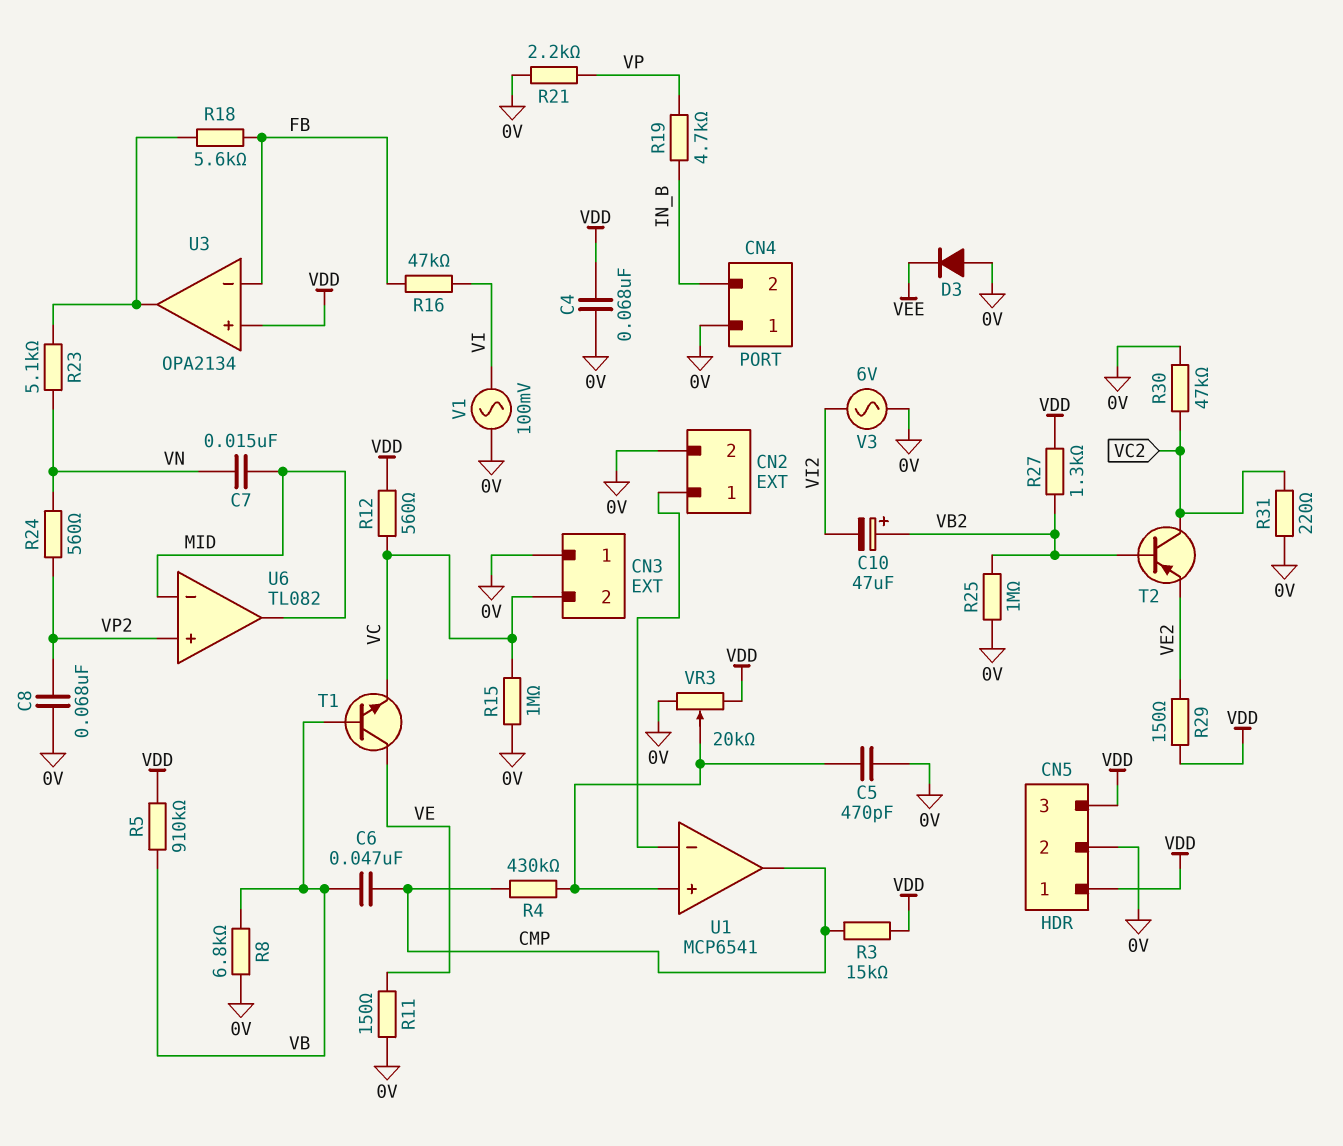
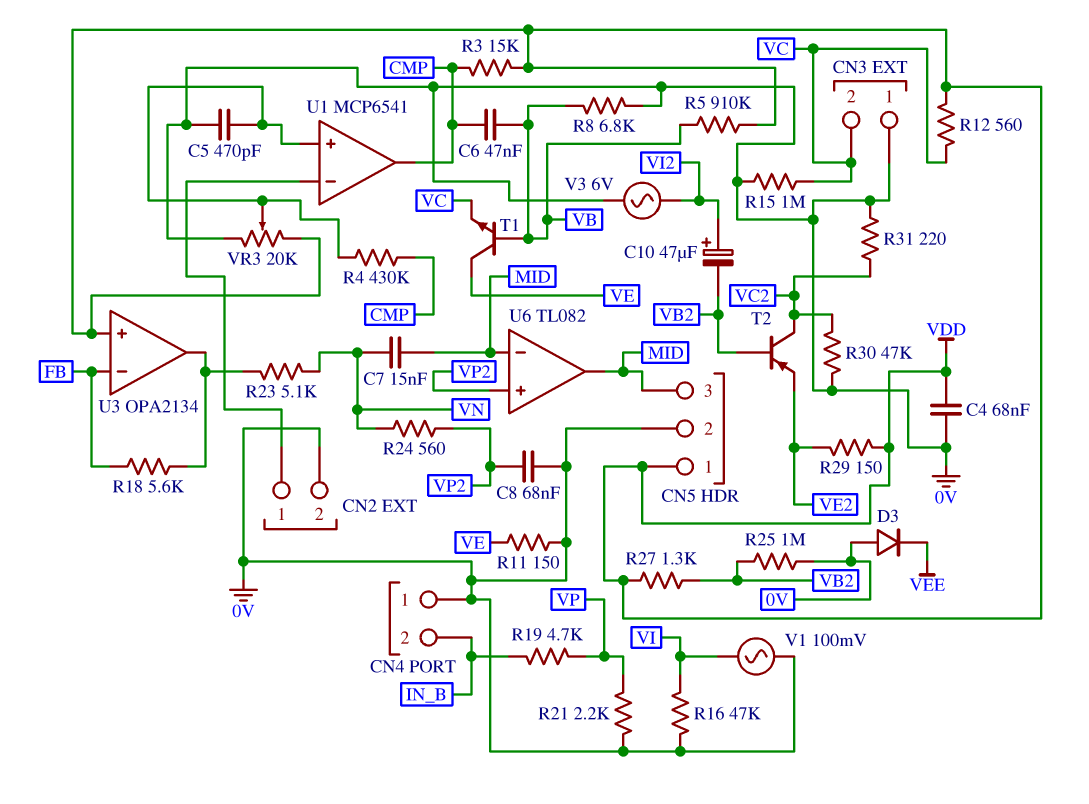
C10: 47uF (plus VB2, minus VI2) -> 47uF (plus VI2, minus VB2)
CN5 pin 3: VDD -> MID
R16: 47k (FB, VI) -> 47k (0V, VI)

